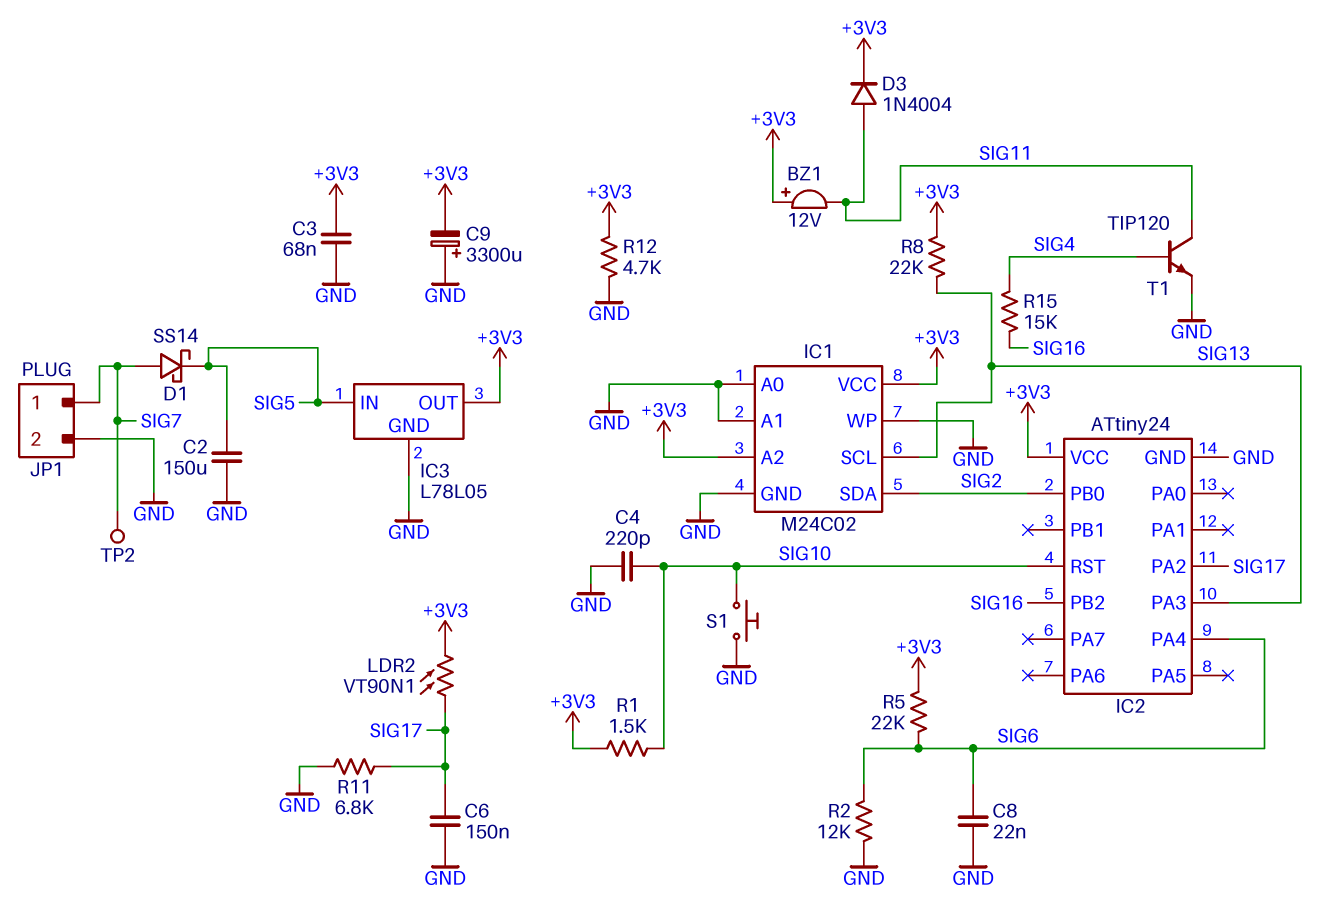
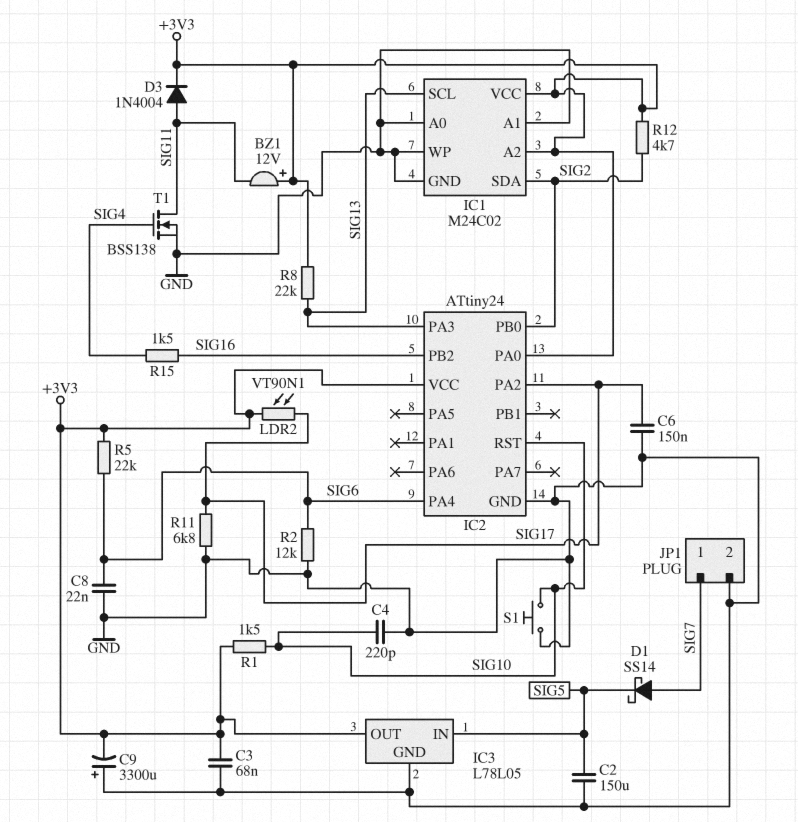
IC2 pin PA0: none -> +3V3
R12: 4.7k (+3V3, GND) -> 4.7k (+3V3, SIG2)
R15: 15k (SIG4, SIG16) -> 1.5k (SIG4, SIG16)
T1: NPN TIP120 (B SIG4, C SIG11, E GND) -> NMOS BSS138 (G SIG4, D SIG11, S GND)
TP2: test point (SIG7) -> none

